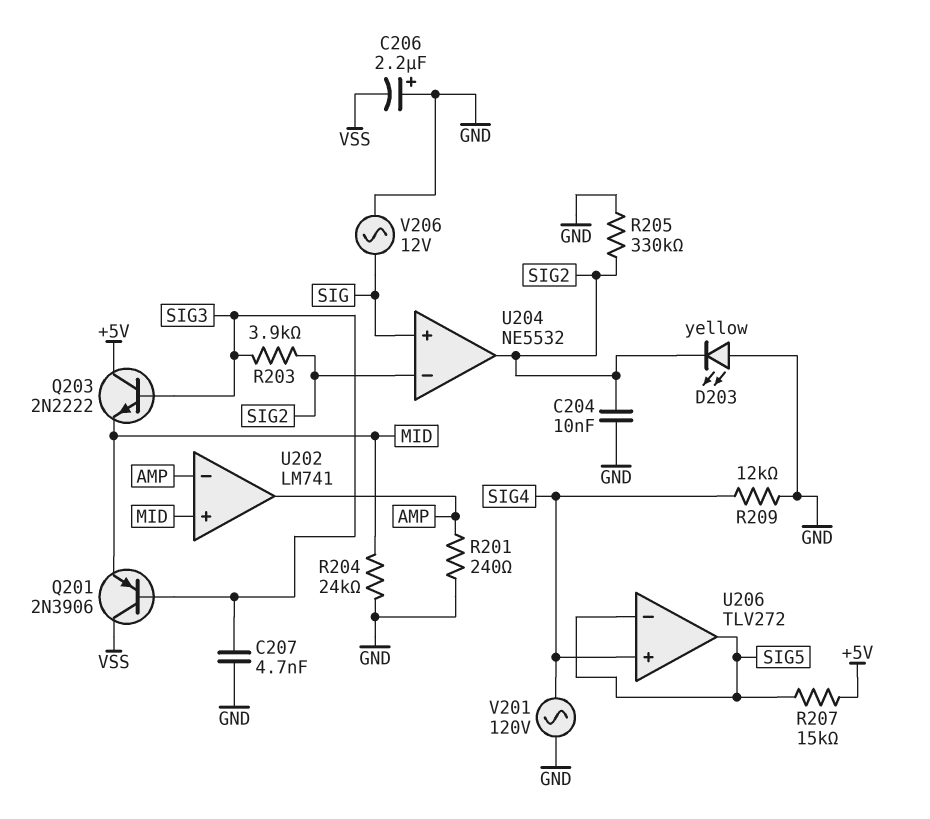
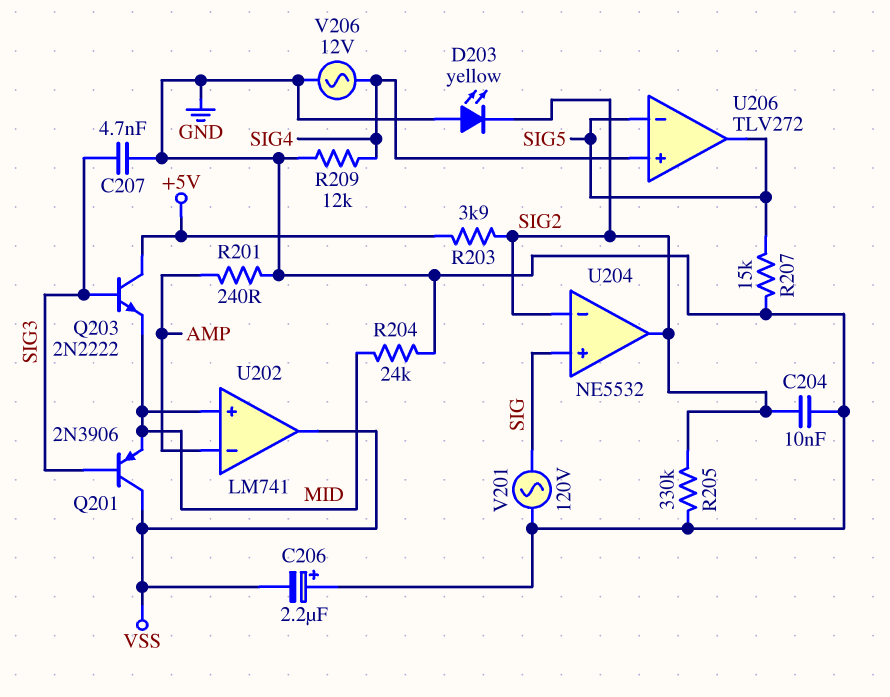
R203: 3.9k (SIG2, SIG3) -> 3.9k (+5V, SIG2)
R207: 15k (+5V, SIG5) -> 15k (GND, SIG5)
U202 pin out: AMP -> VSS
V201: AC 120V (GND, SIG4) -> AC 120V (GND, SIG)
V206: AC 12V (GND, SIG) -> AC 12V (GND, SIG4)

